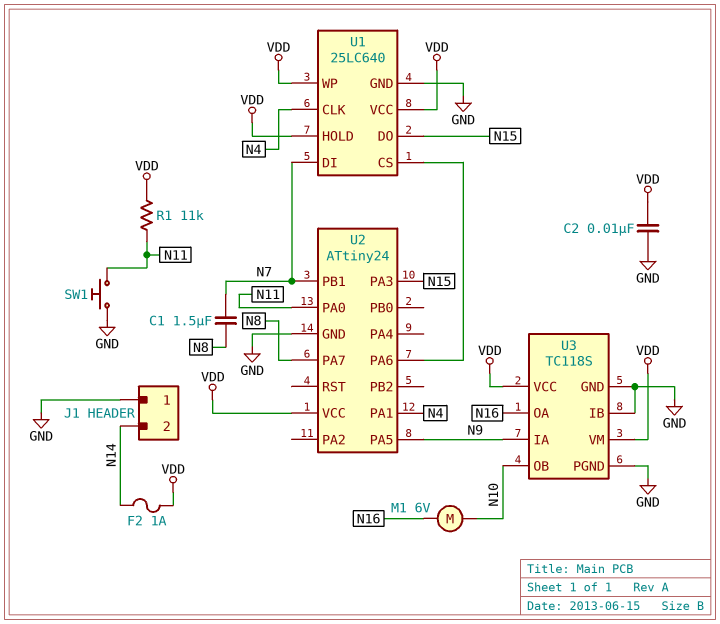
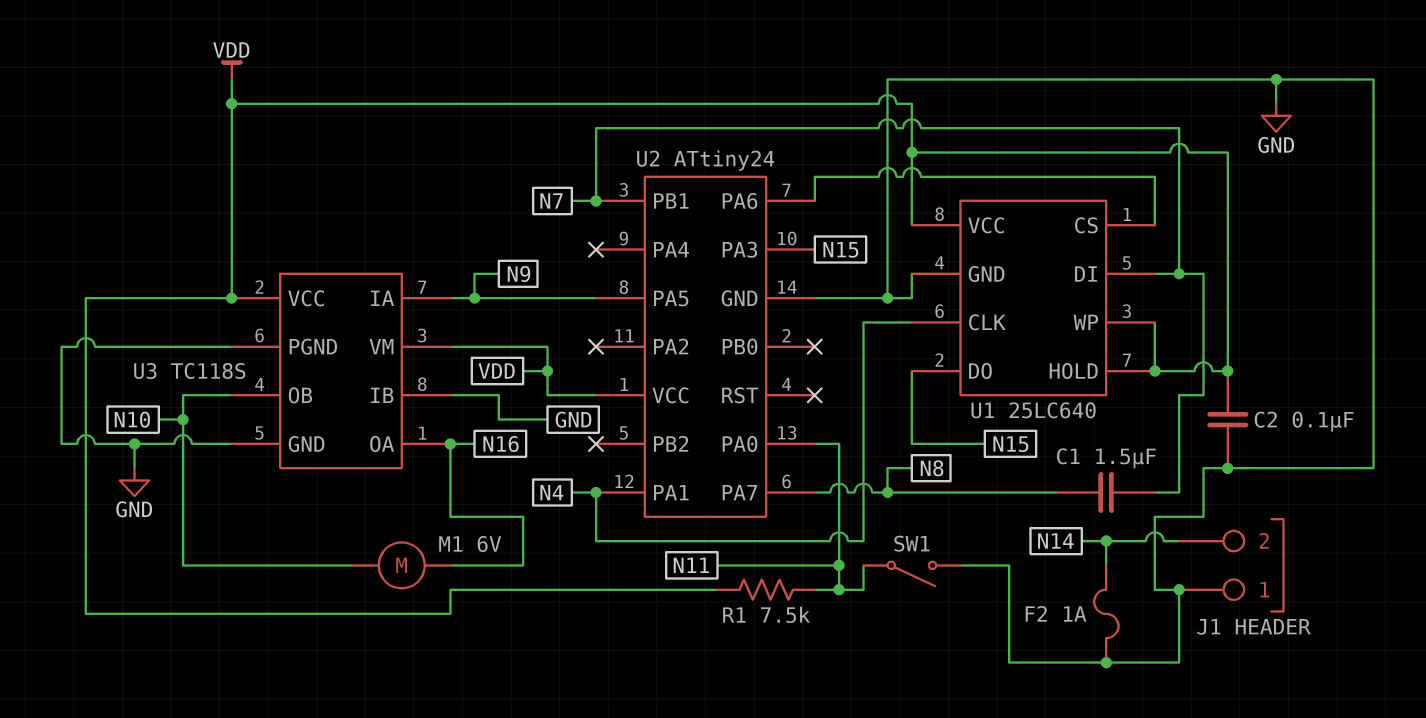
C2: 10nF (GND, VDD) -> 100nF (GND, VDD)
F2: 1A (N14, VDD) -> 1A (GND, N14)
R1: 11k (N11, VDD) -> 7.5k (N11, VDD)
SW1: button (GND, N11) -> switch (GND, N11)

